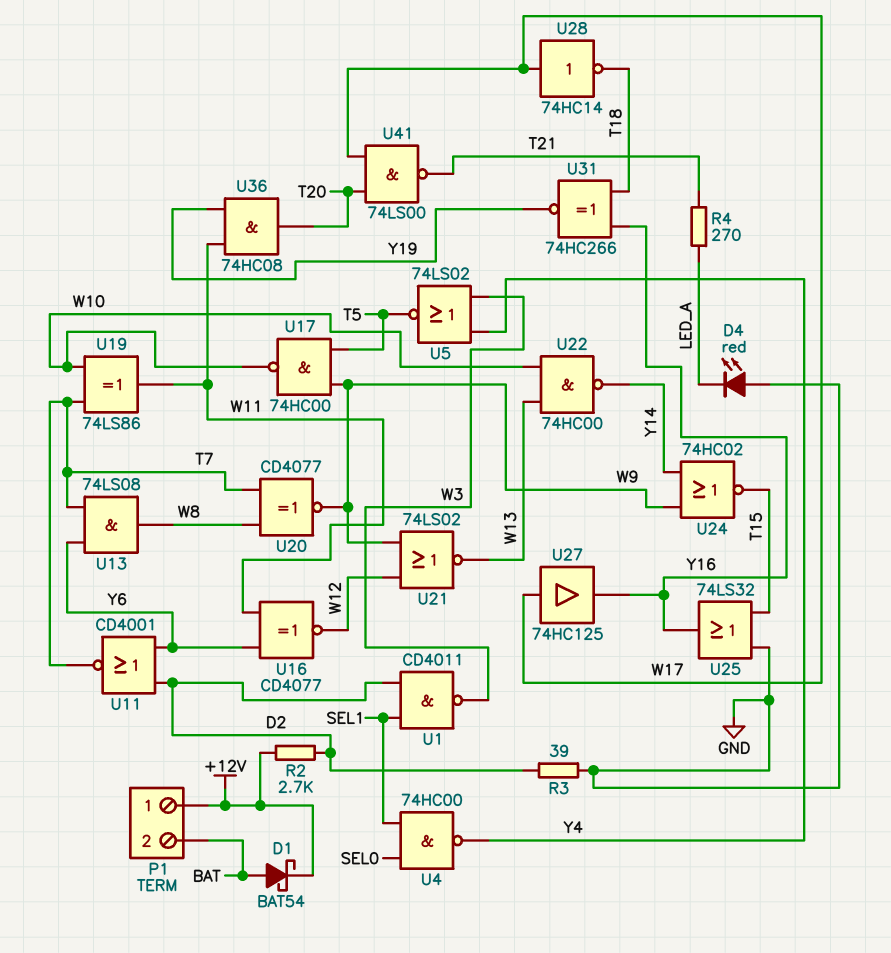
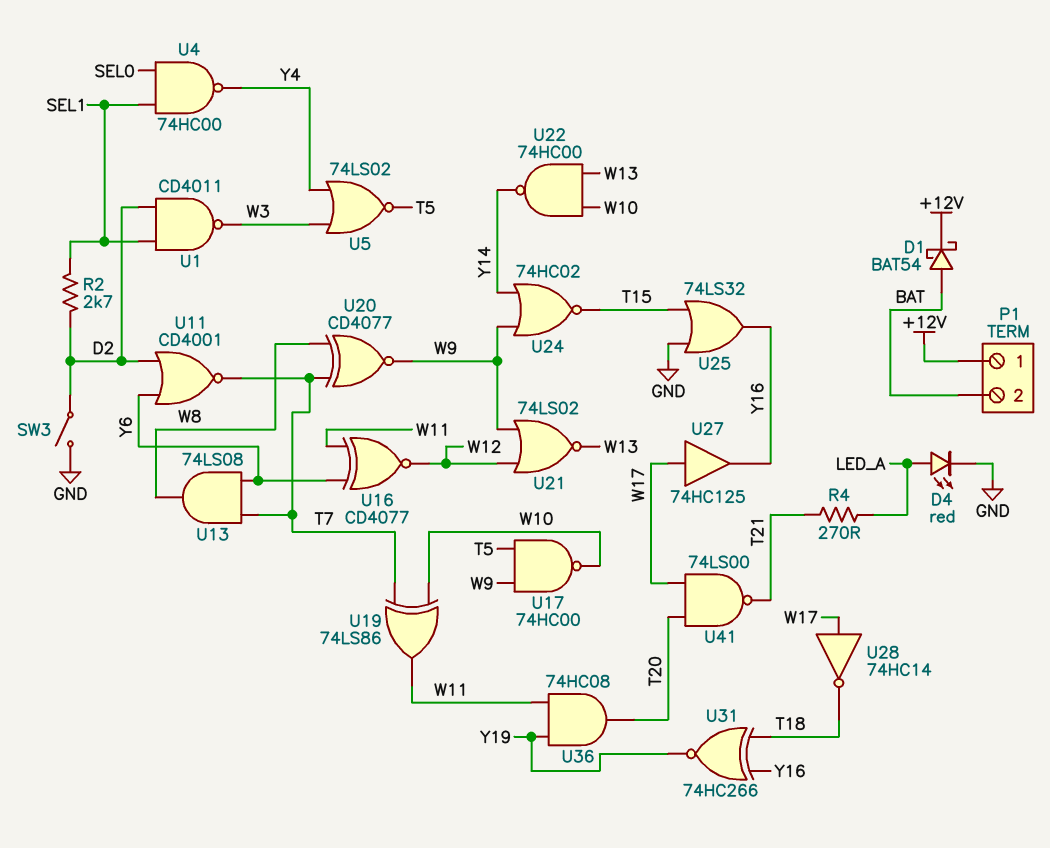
D4: LED red (A GND, K LED_A) -> LED red (A LED_A, K GND)
R2: 2.7k (+12V, D2) -> 2.7k (D2, SEL1)
R3: 39 (D2, GND) -> none
SW3: none -> switch (D2, GND)

